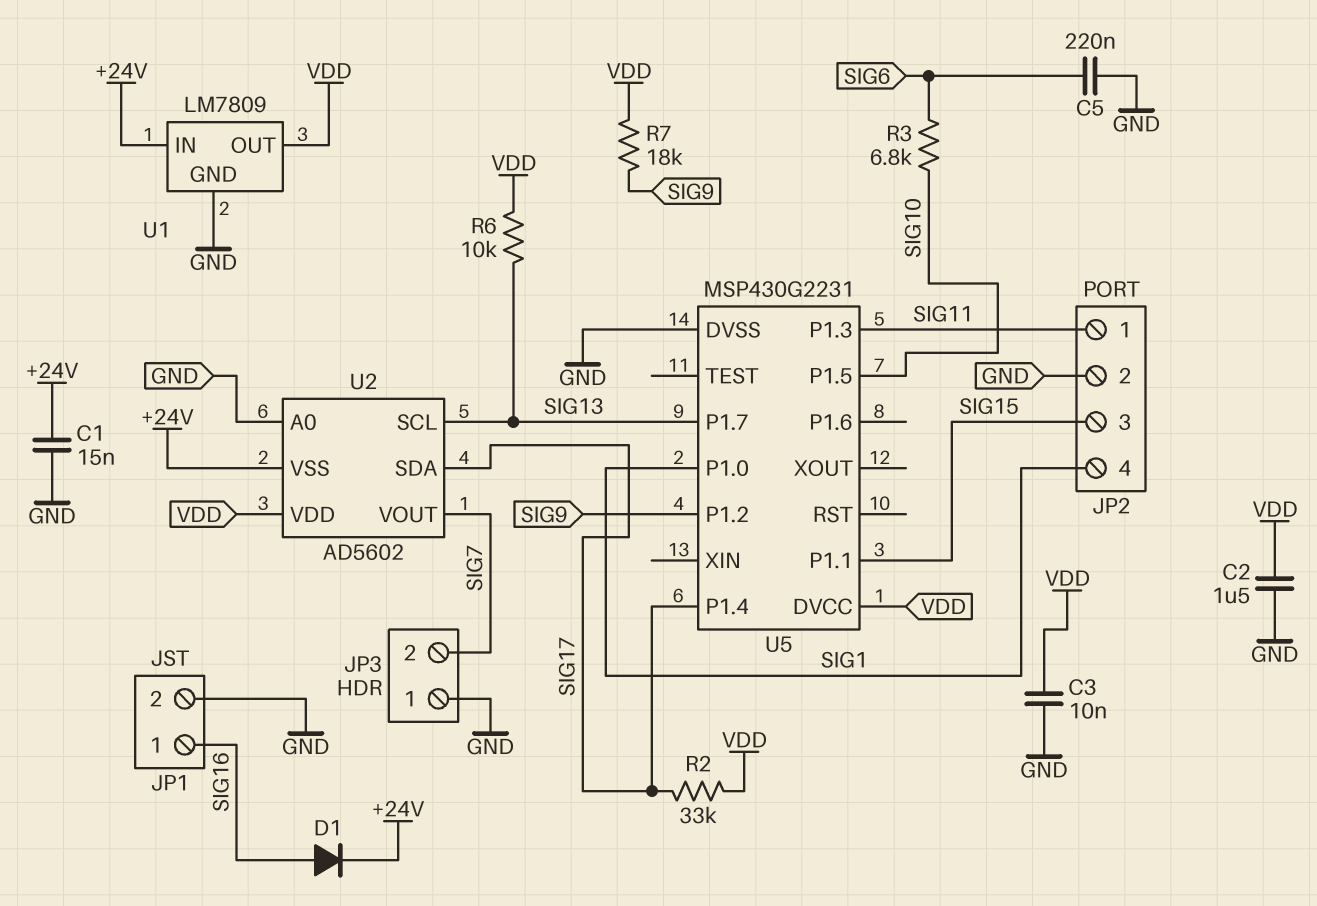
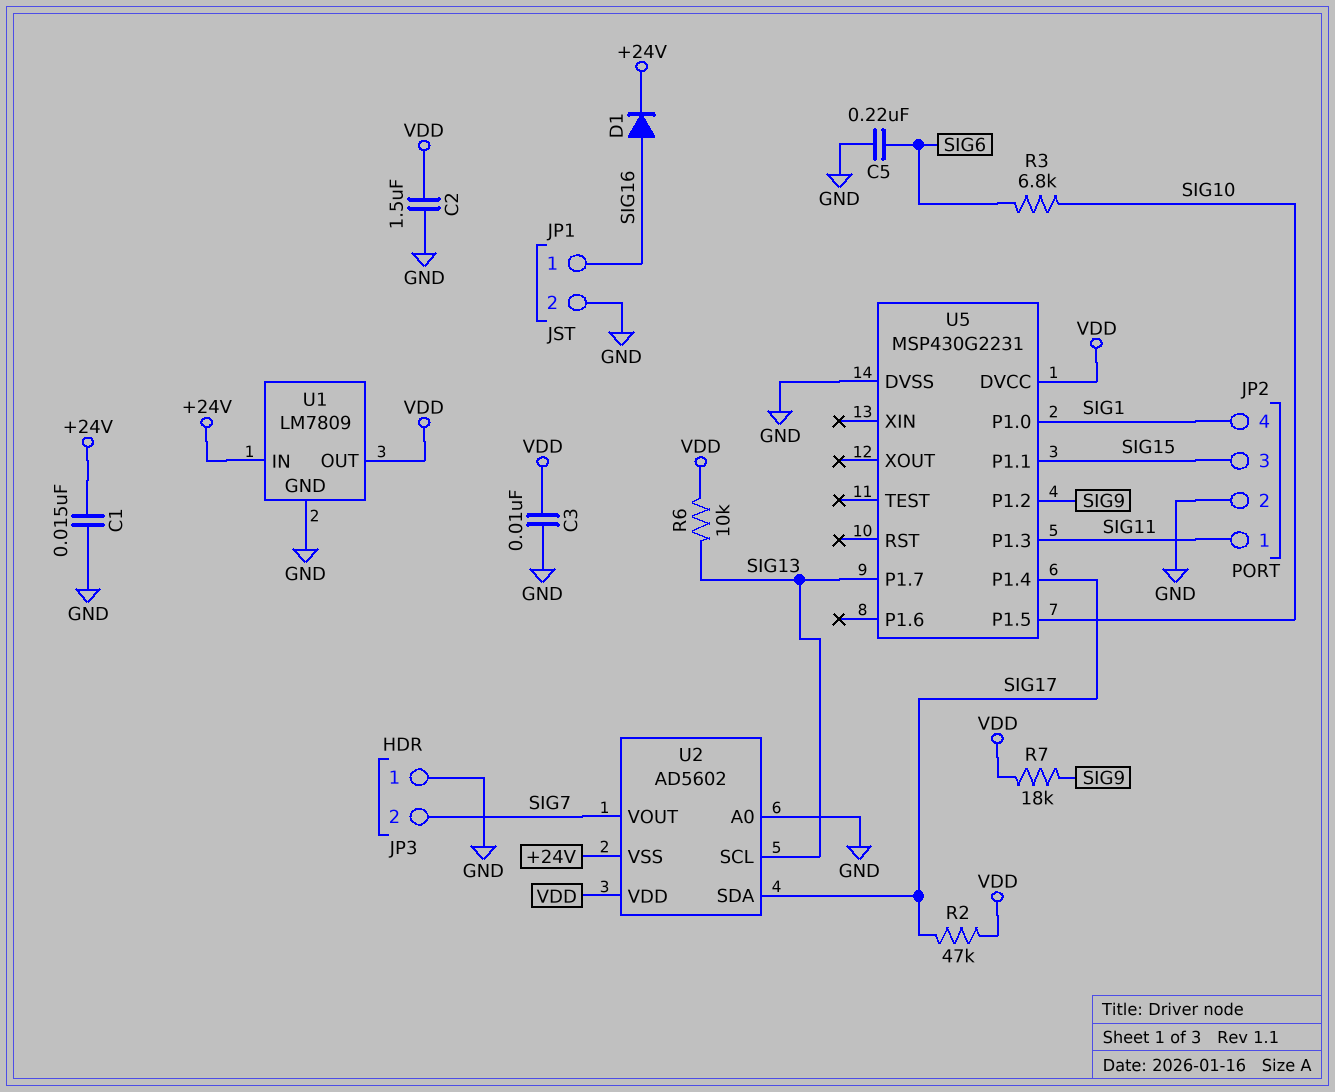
R2: 33k (SIG17, VDD) -> 47k (SIG17, VDD)

